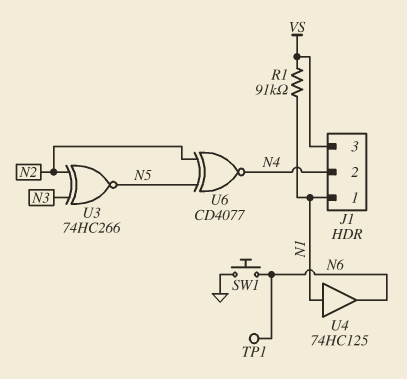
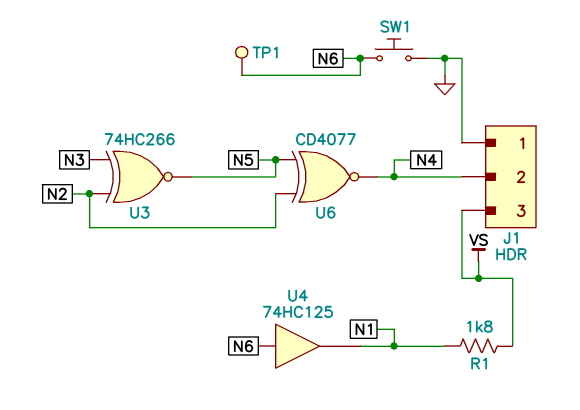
J1 pin 1: N1 -> GND
R1: 91k (N1, VS) -> 1.8k (N1, VS)
U4: buffer 74HC125 (in N1, out N6) -> buffer 74HC125 (in N6, out N1)

